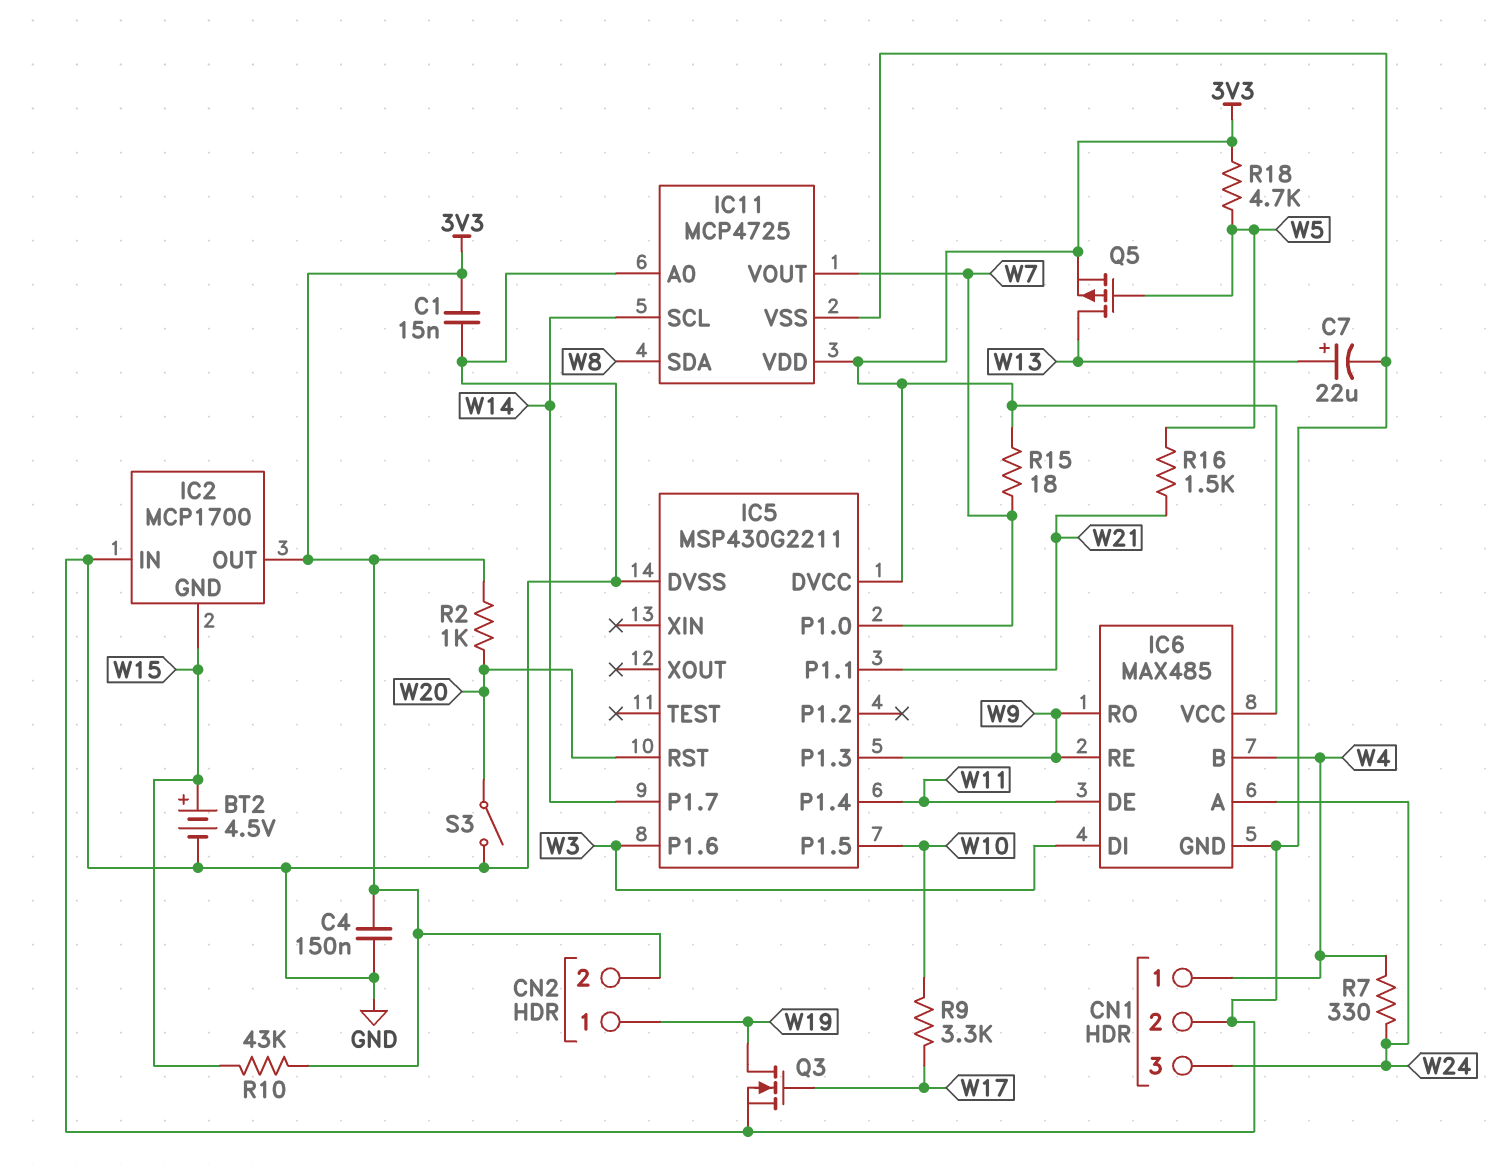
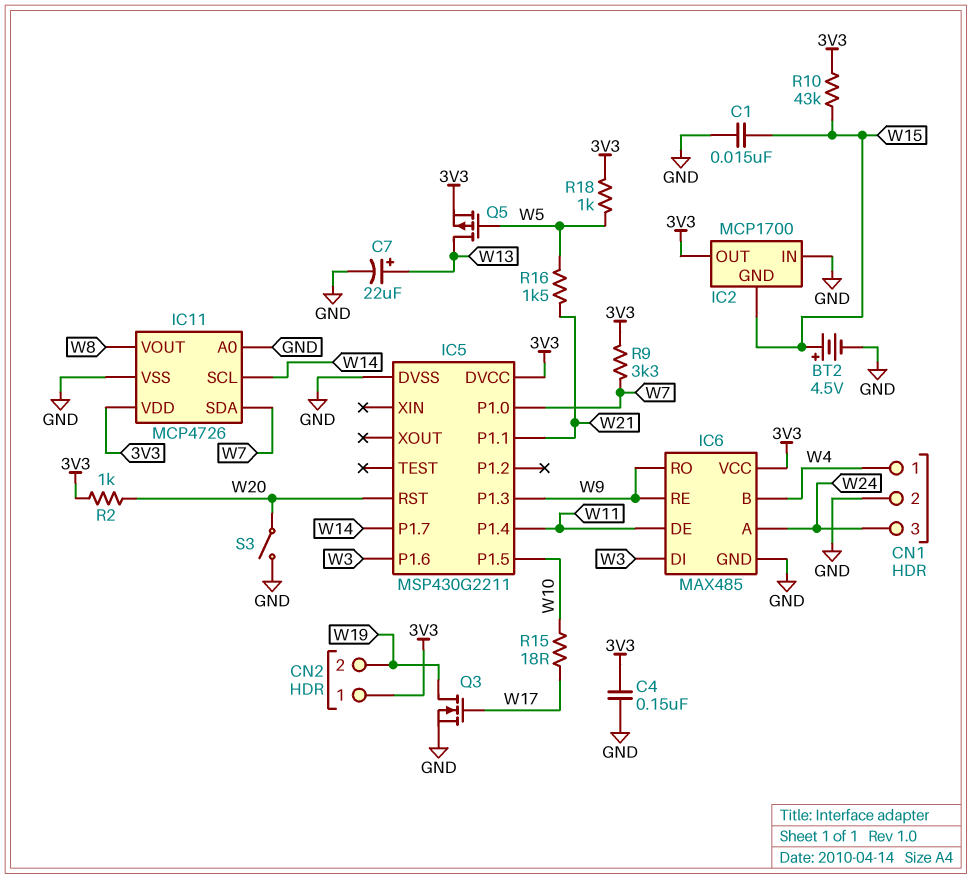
C1: 15nF (3V3, GND) -> 15nF (GND, W15)
CN2 pin 1: W19 -> 3V3
CN2 pin 2: 3V3 -> W19
IC11: MCP4725 -> MCP4726
IC11 pin SDA: W8 -> W7
IC11 pin VOUT: W7 -> W8
R7: 330 (W4, W24) -> none
R9: 3.3k (W10, W17) -> 3.3k (3V3, W7)
R15: 18 (3V3, W7) -> 18 (W10, W17)
R18: 4.7k (3V3, W5) -> 1k (3V3, W5)

